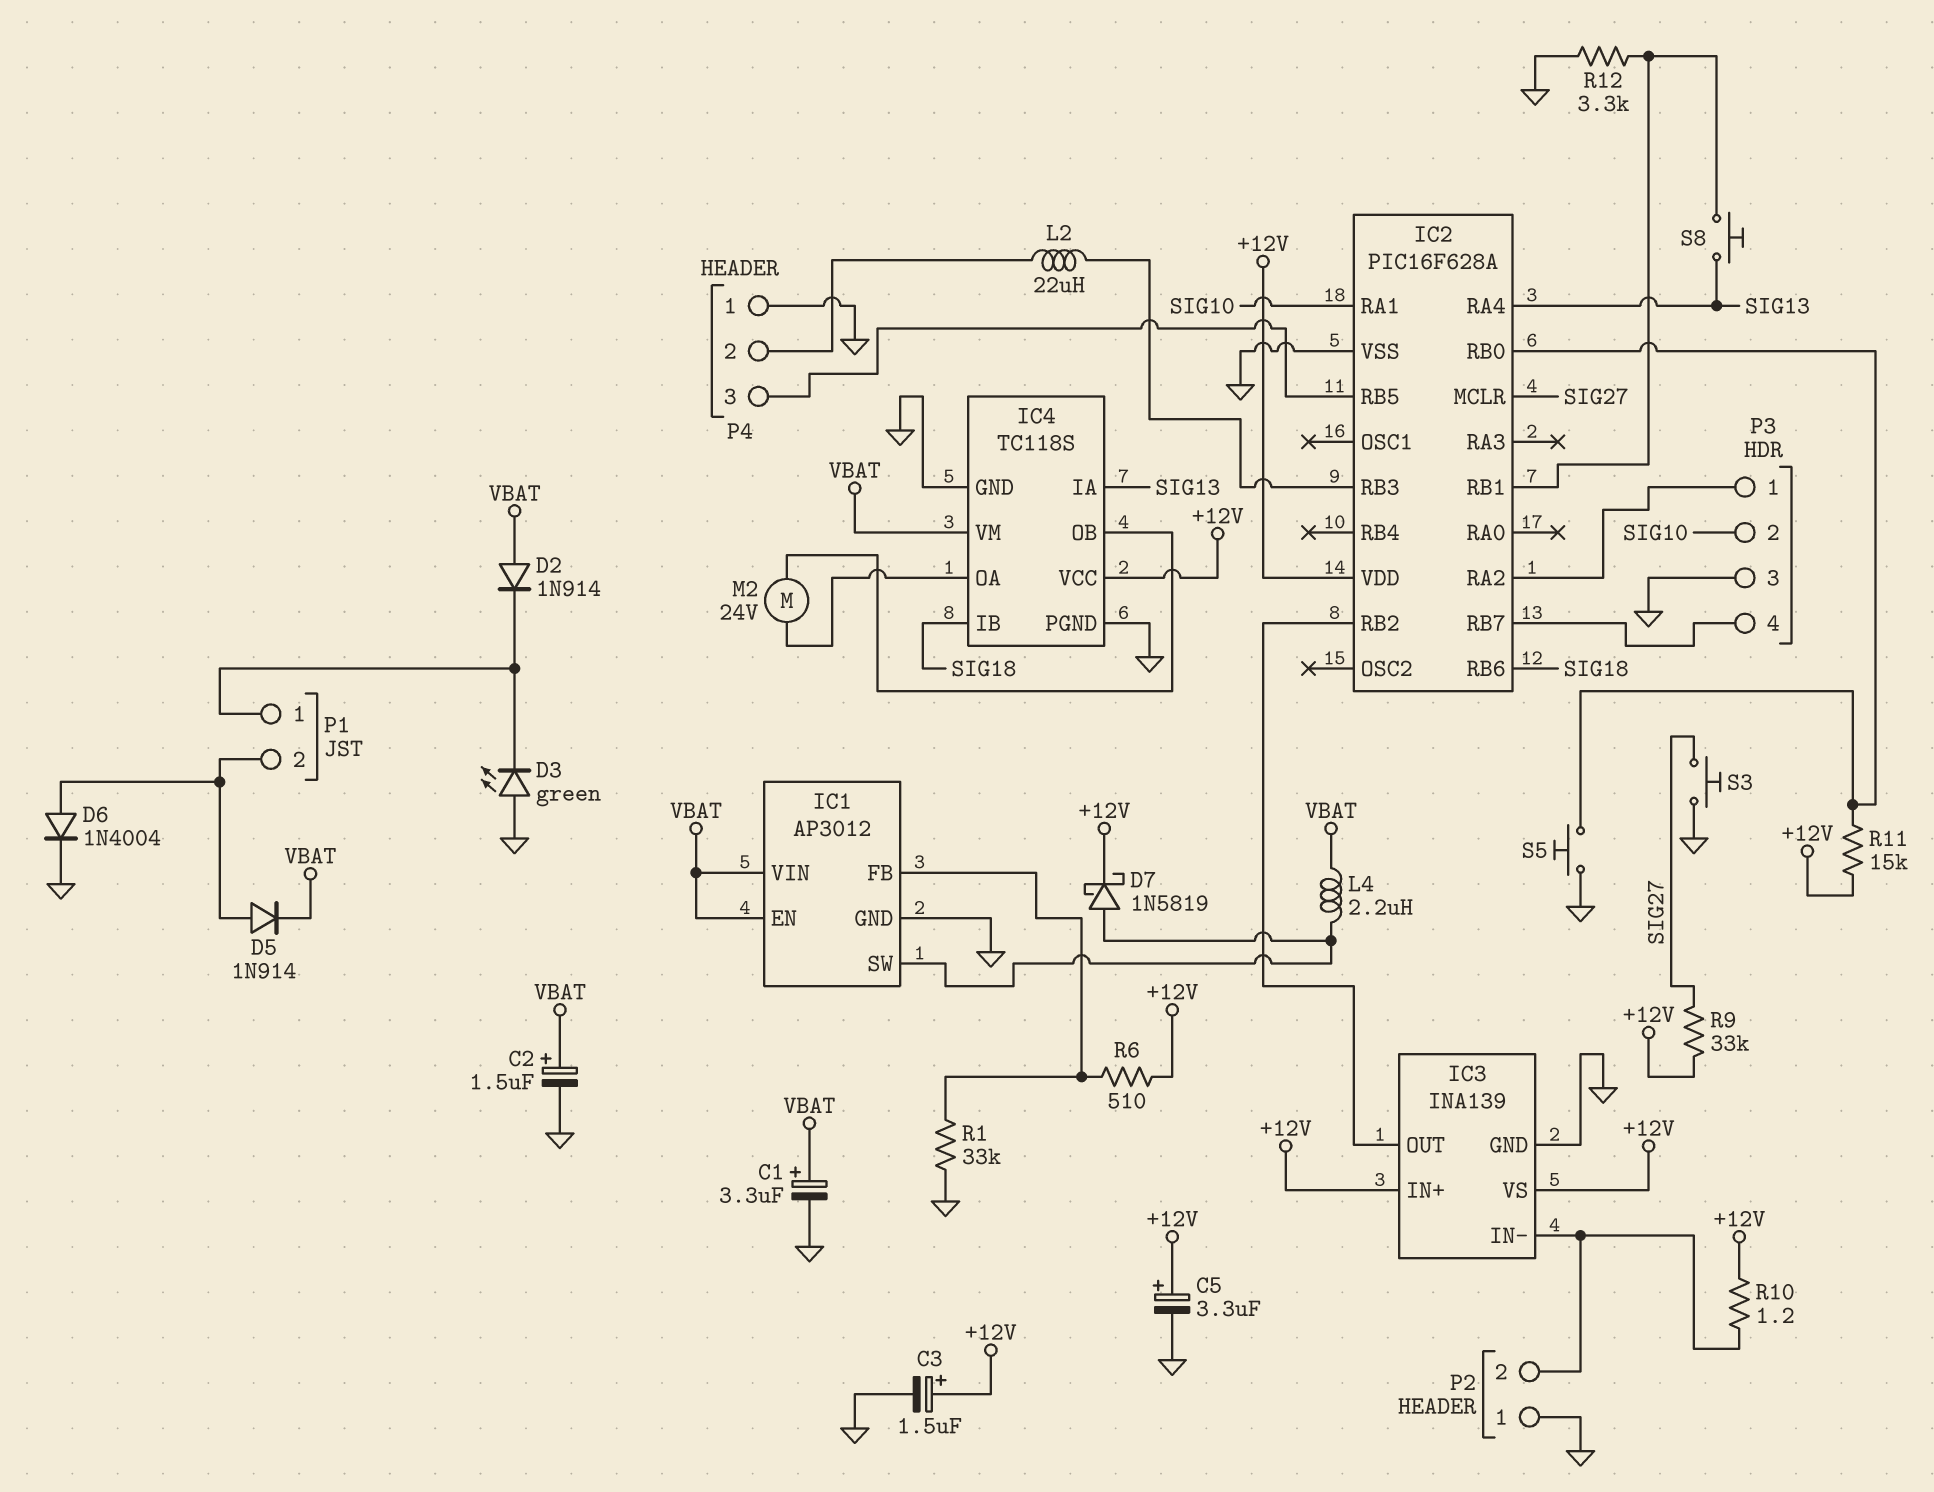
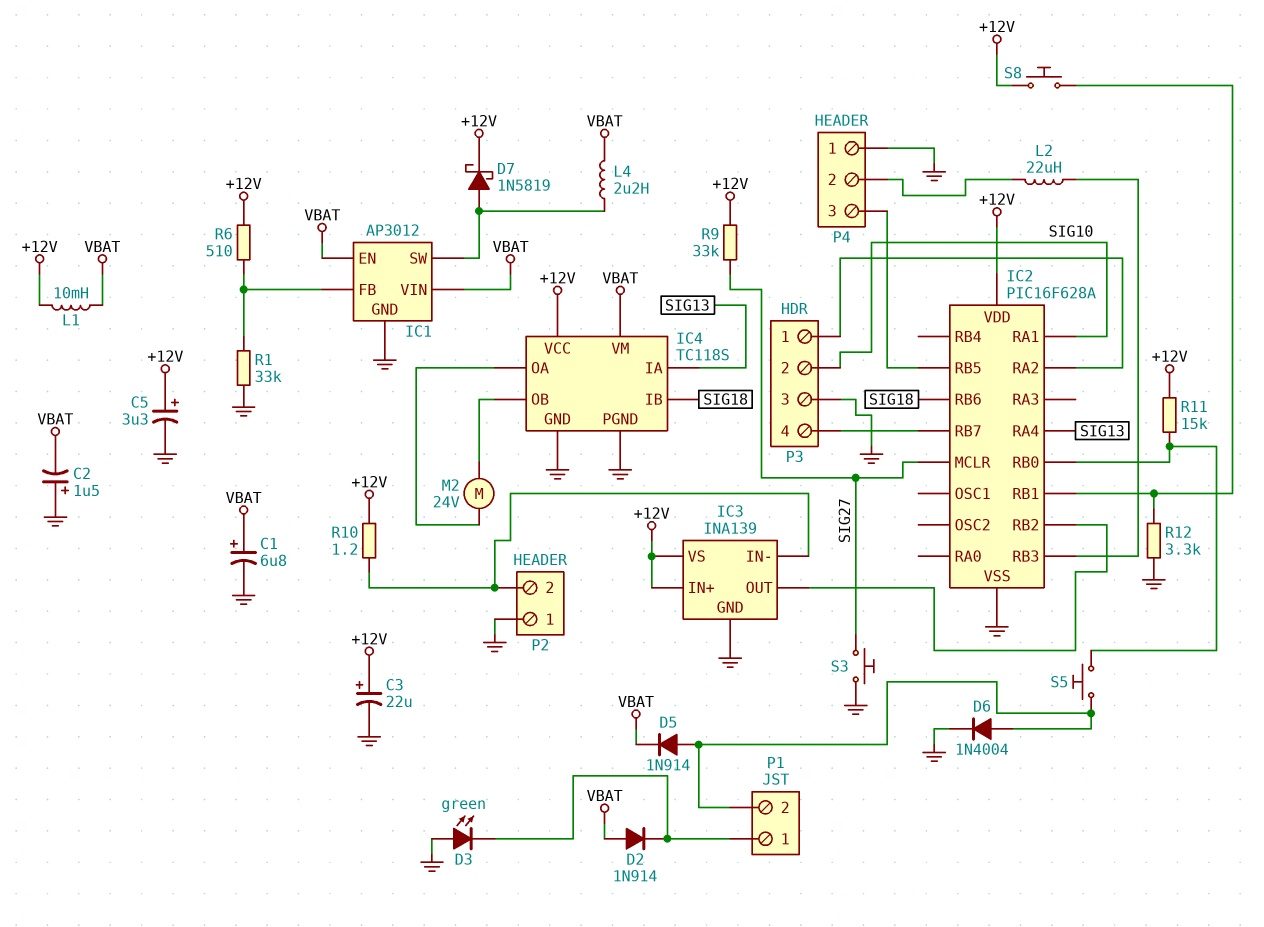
C1: 3.3uF (plus VBAT, minus GND) -> 6.8uF (plus VBAT, minus GND)
C2: 1.5uF (plus VBAT, minus GND) -> 1.5uF (plus GND, minus VBAT)
C3: 1.5uF (plus +12V, minus GND) -> 22uF (plus +12V, minus GND)
L1: none -> 10mH (+12V, VBAT)
S5: button (GND, IC2/RB0) -> button (IC2/RB0, P1/2)
S8: button (IC2/RB1, SIG13) -> button (+12V, IC2/RB1)

